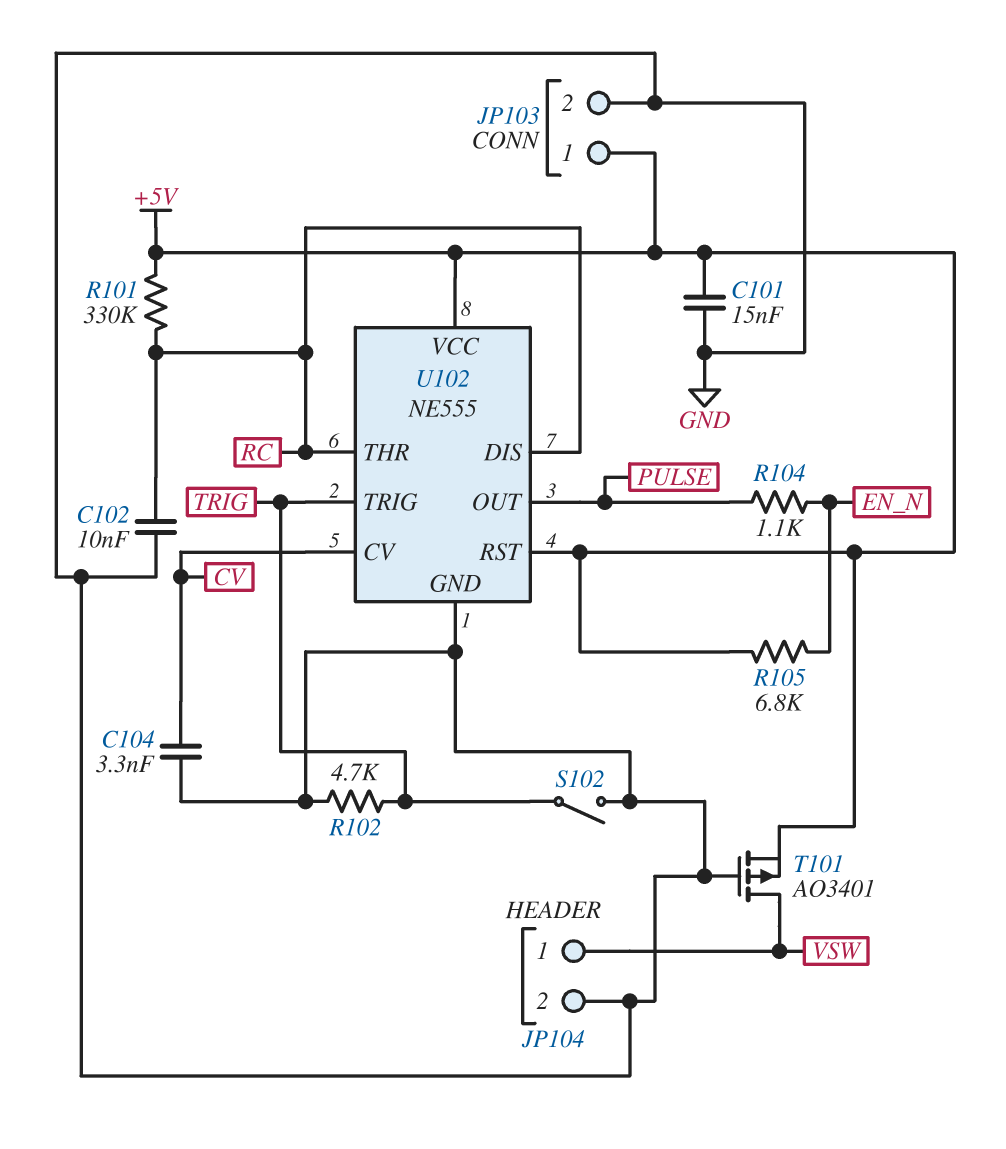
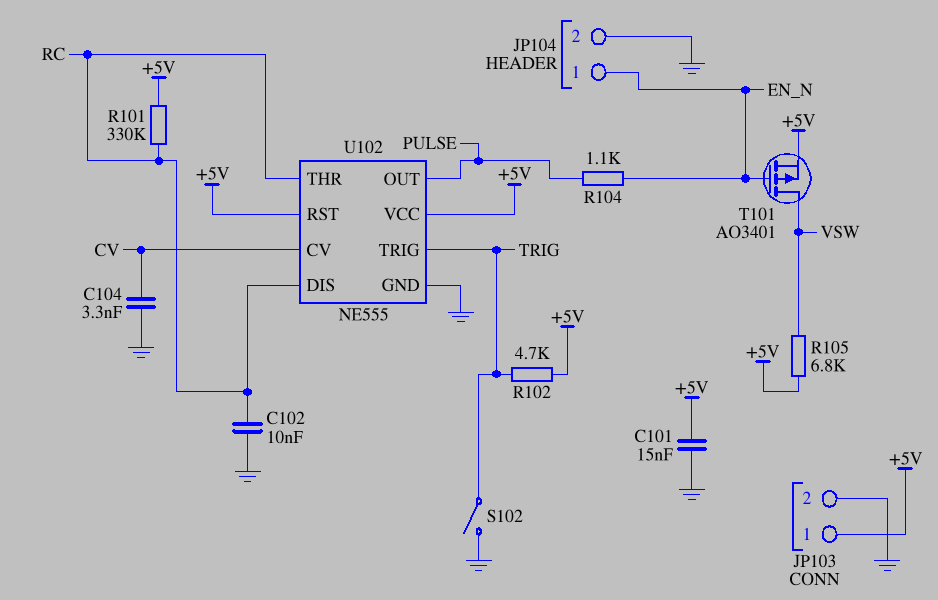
JP104 pin 1: VSW -> EN_N
R102: 4.7k (GND, TRIG) -> 4.7k (+5V, TRIG)
R105: 6.8k (+5V, EN_N) -> 6.8k (+5V, VSW)
T101: PMOS AO3401 (G GND, D VSW, S +5V) -> PMOS AO3401 (G EN_N, D VSW, S +5V)

